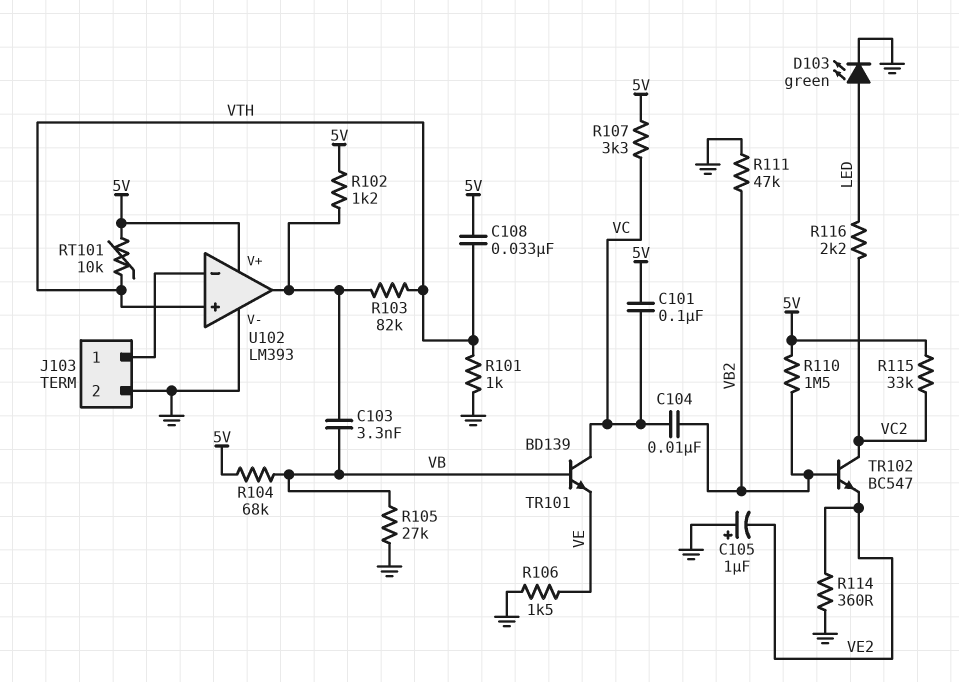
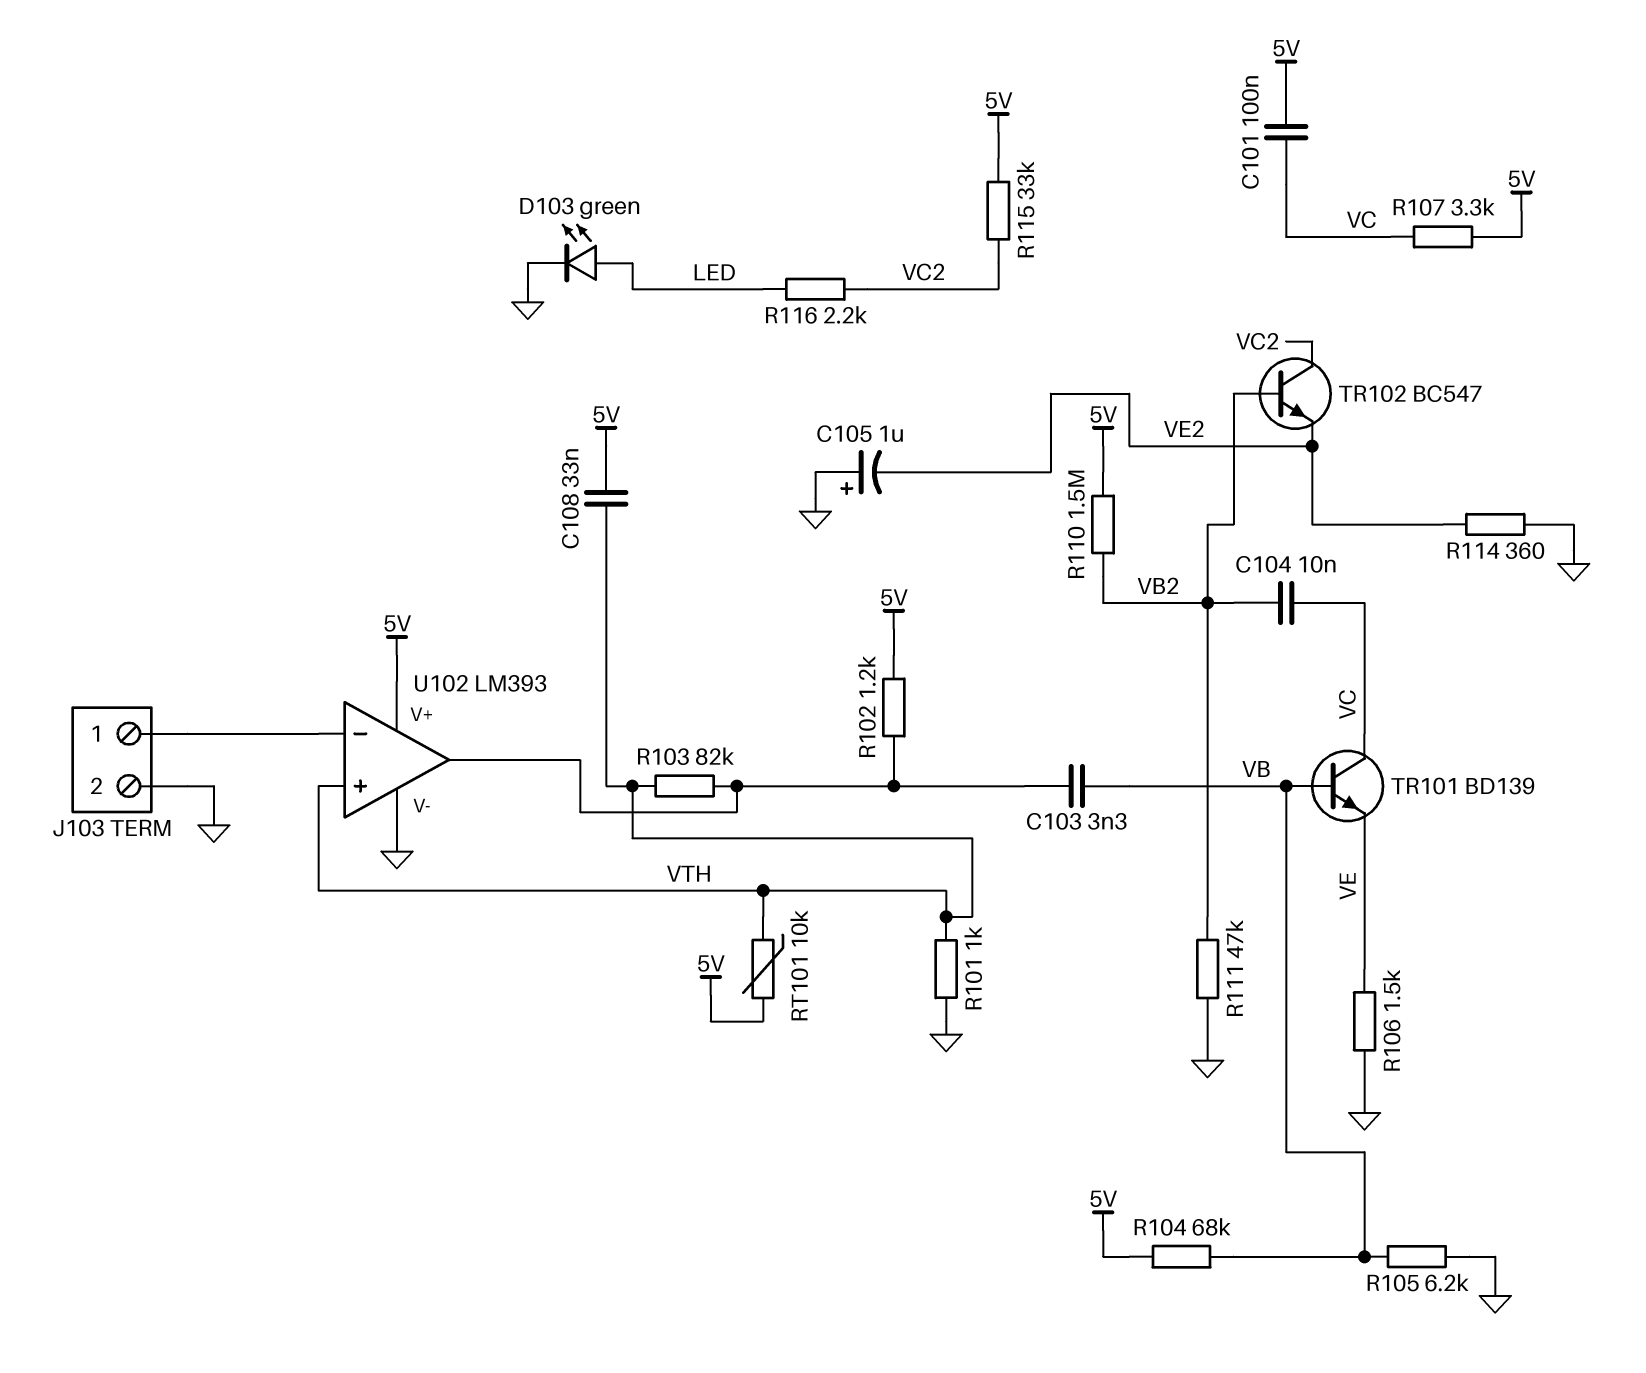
R105: 27k (GND, VB) -> 6.2k (GND, VB)

